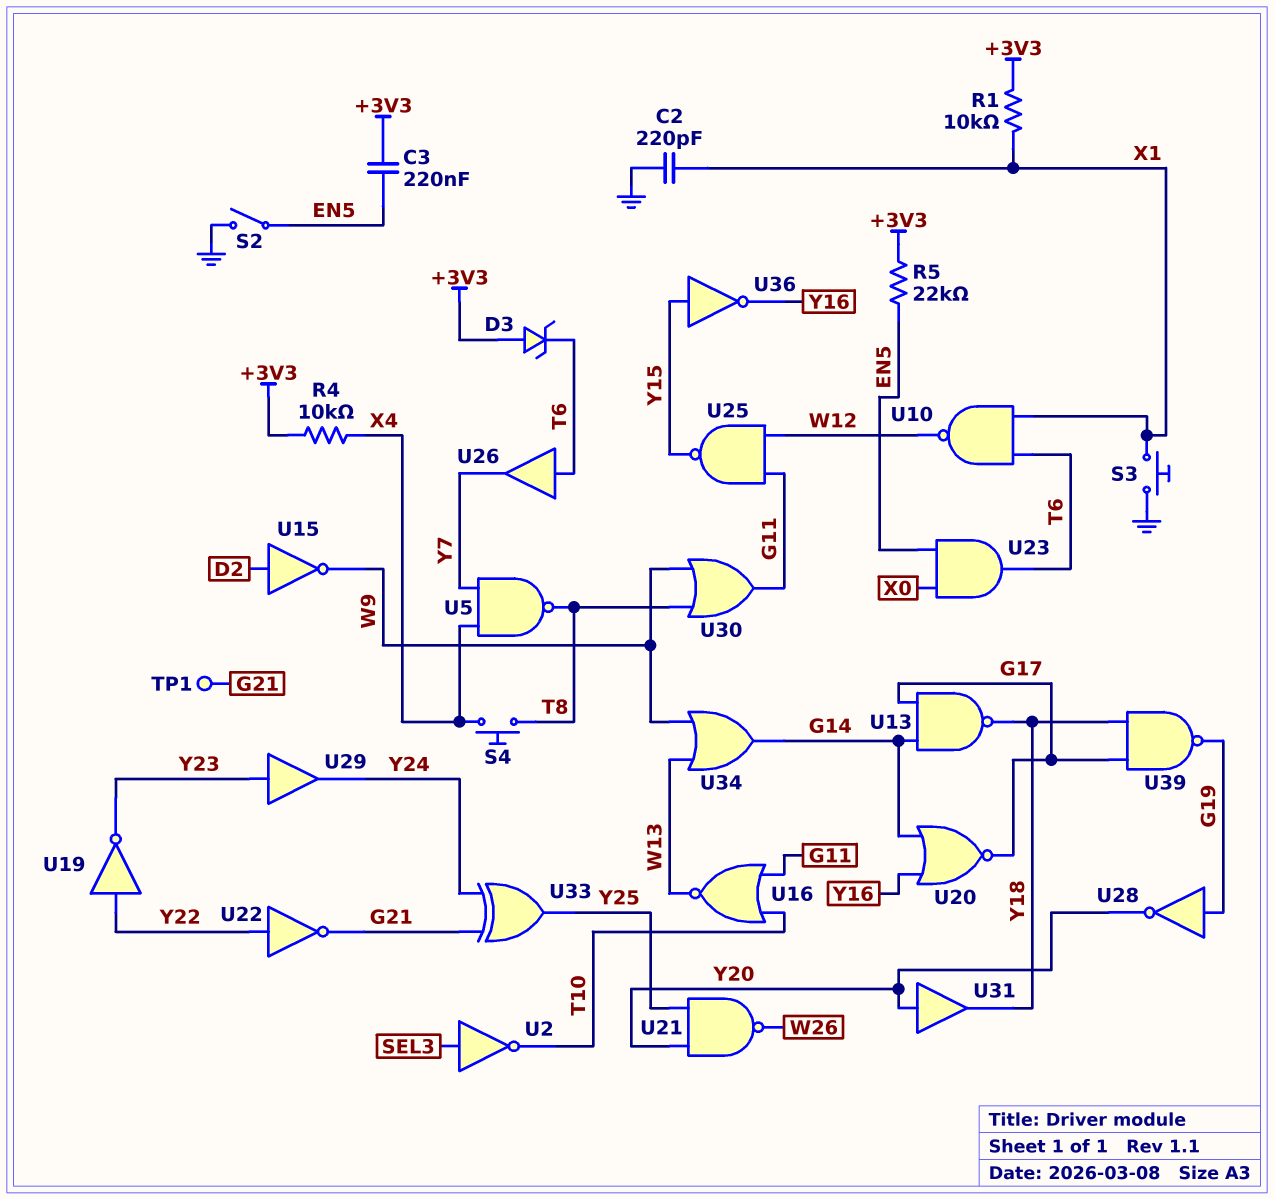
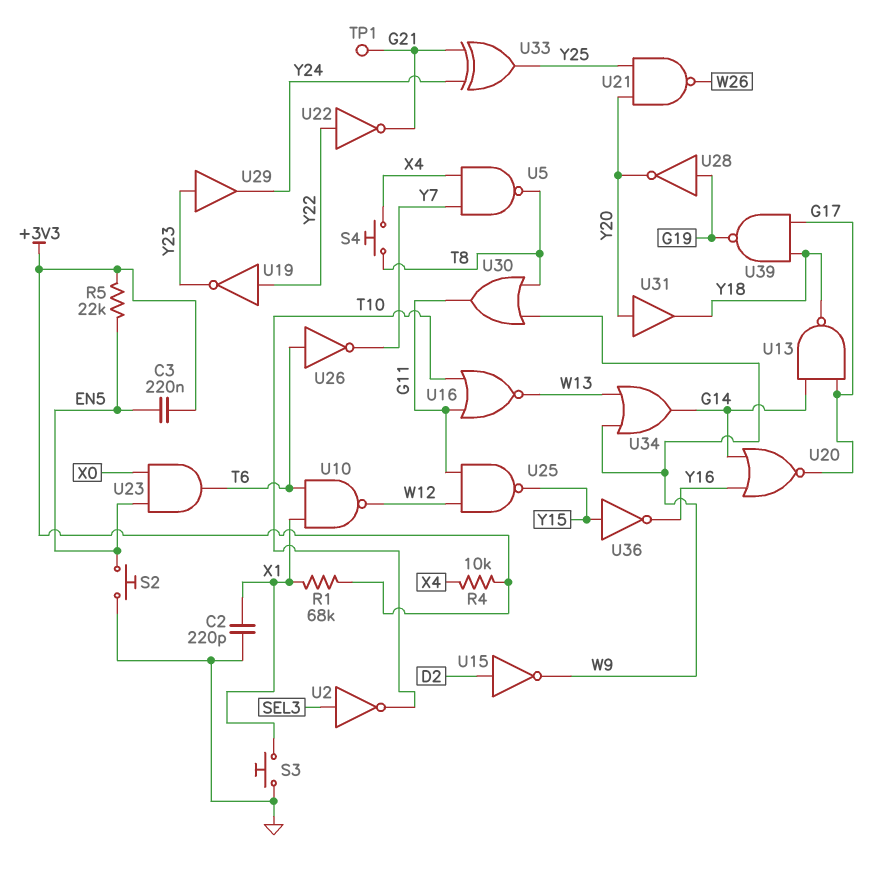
D3: zener (A +3V3, K T6) -> none
R1: 10k (+3V3, X1) -> 68k (+3V3, X1)
S2: switch (EN5, GND) -> button (EN5, GND)
U26: buffer (in T6, out Y7) -> NOT (in T6, out Y7)

